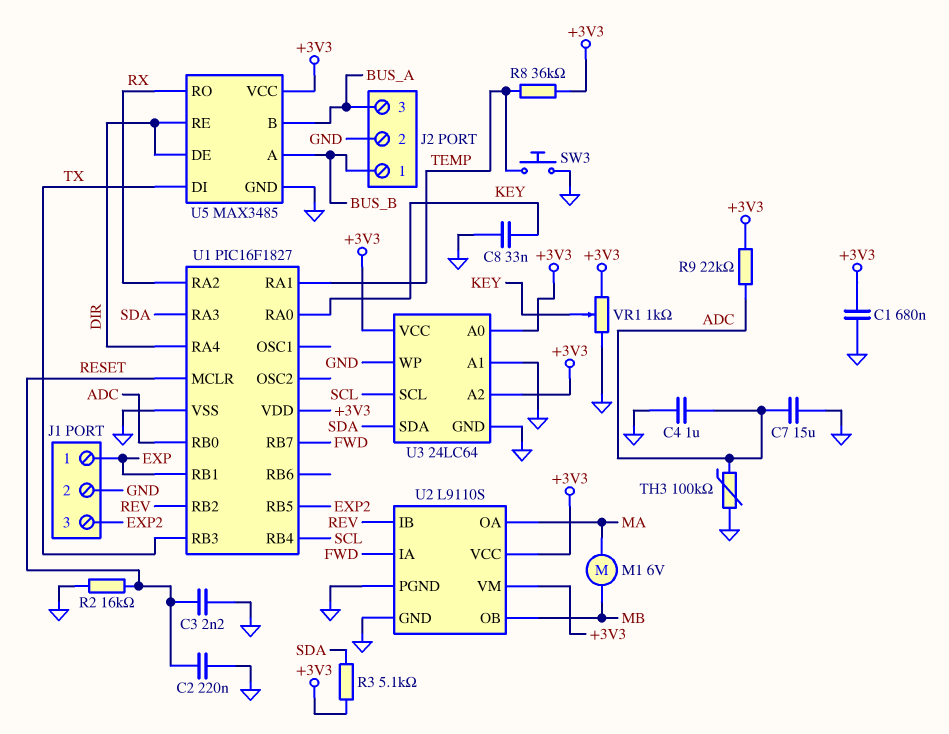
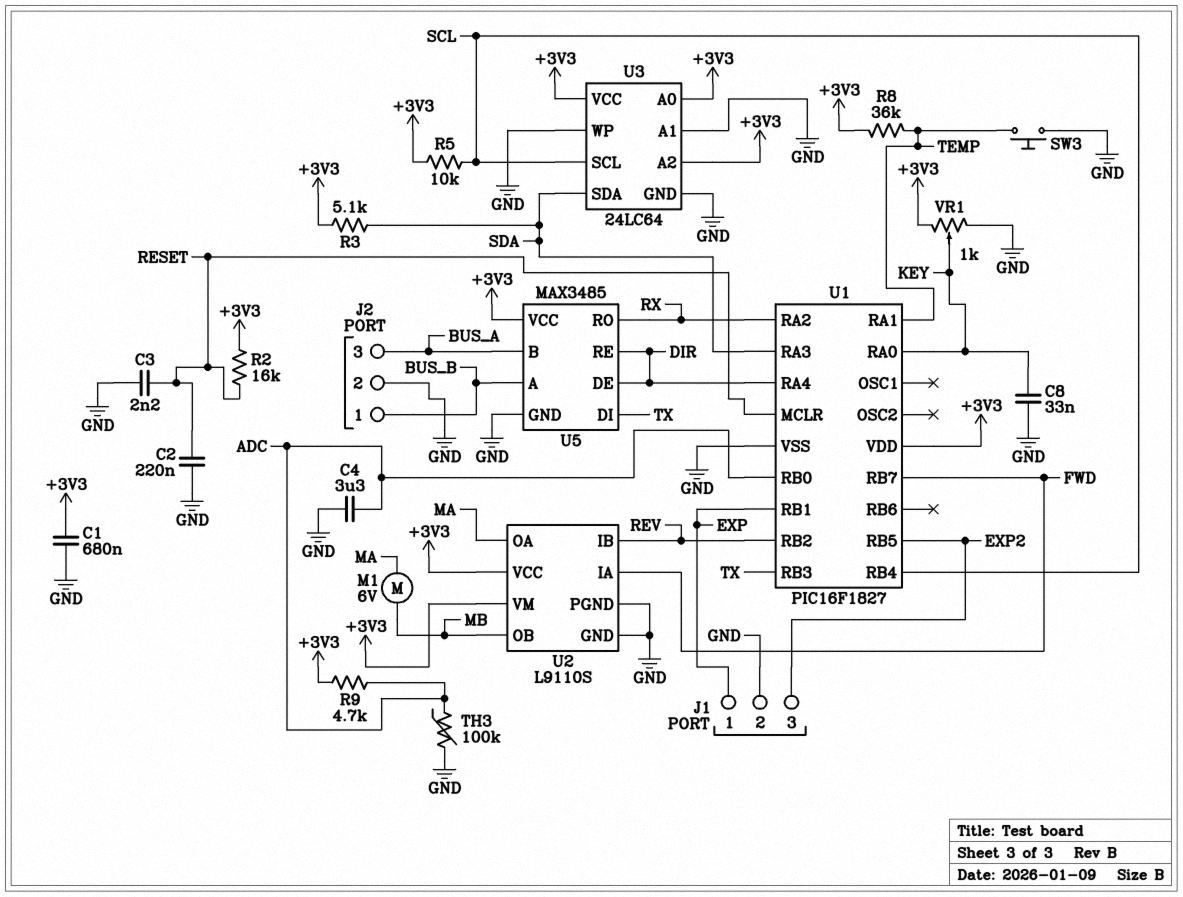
C4: 1uF (ADC, GND) -> 3.3uF (ADC, GND)
C7: 15uF (ADC, GND) -> none
R2: 16k (GND, RESET) -> 16k (+3V3, RESET)
R5: none -> 10k (+3V3, SCL)
R9: 22k (+3V3, ADC) -> 4.7k (+3V3, ADC)

